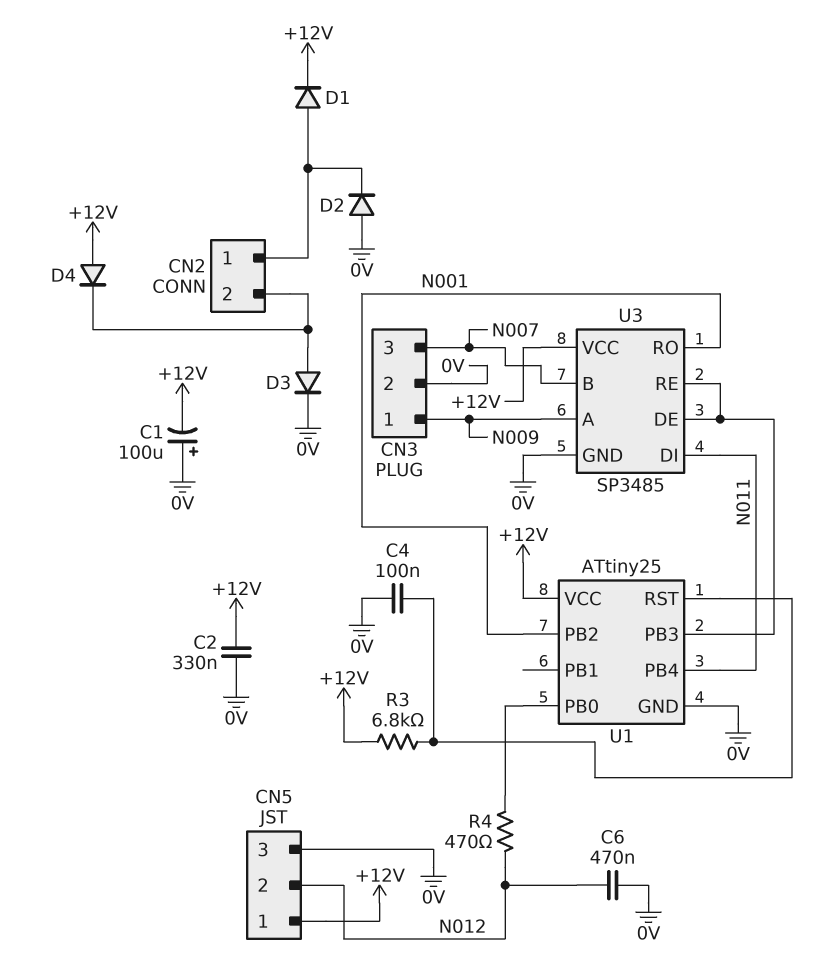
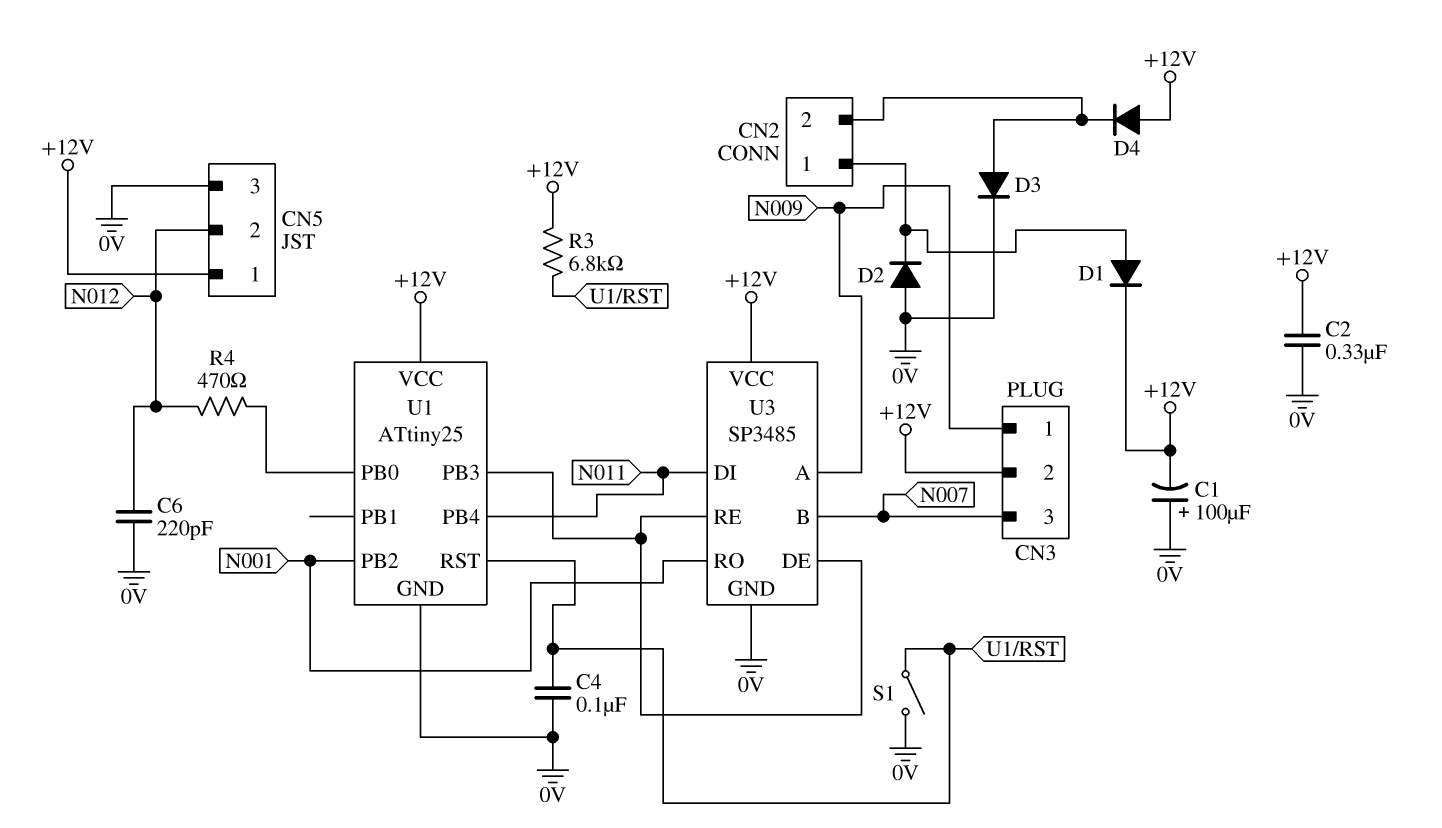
C6: 470nF (0V, N012) -> 220pF (0V, N012)
CN3 pin 2: 0V -> +12V
S1: none -> switch (0V, U1/RST)

